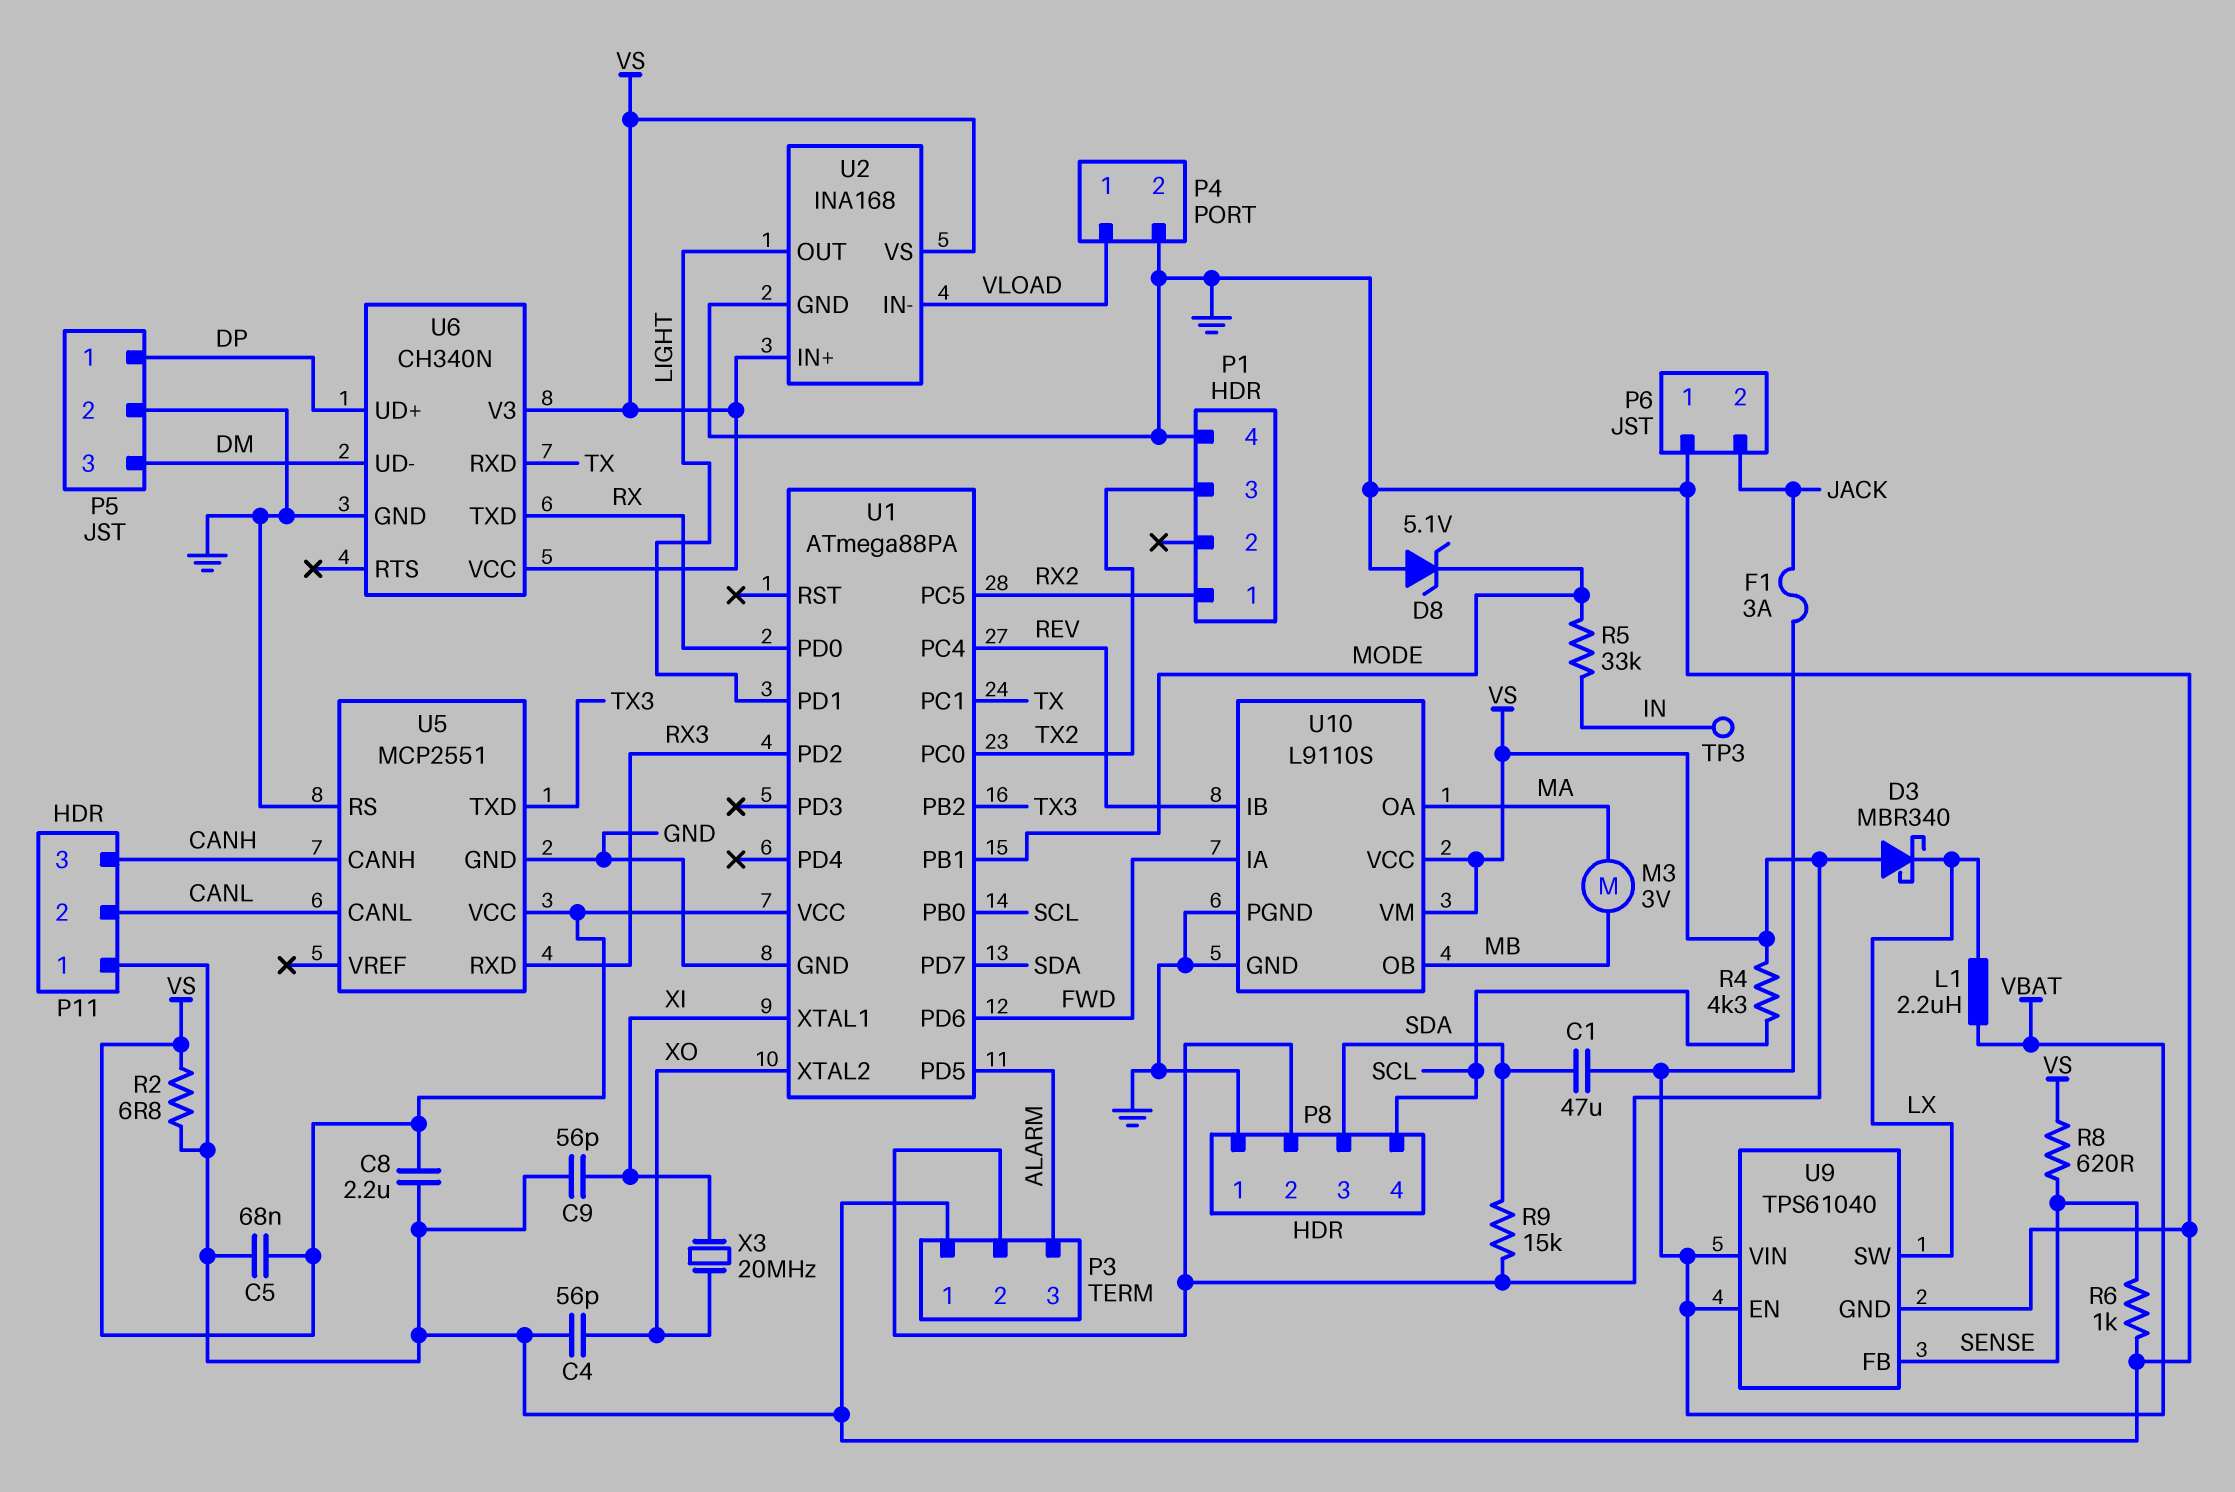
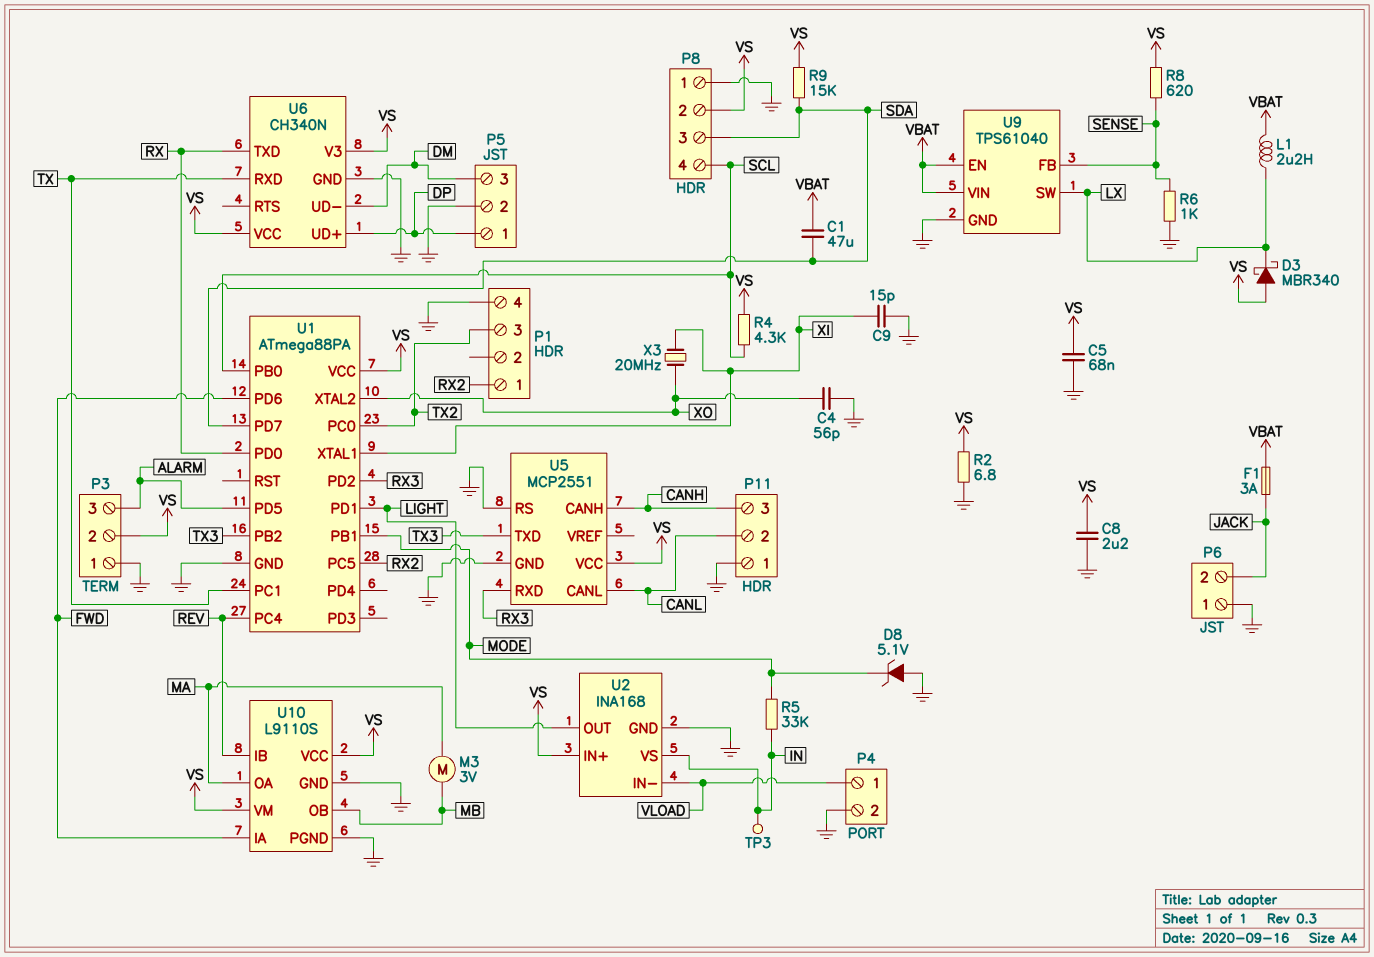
C9: 56pF (GND, XI) -> 15pF (GND, XI)
U2 pin VS: VS -> IN

